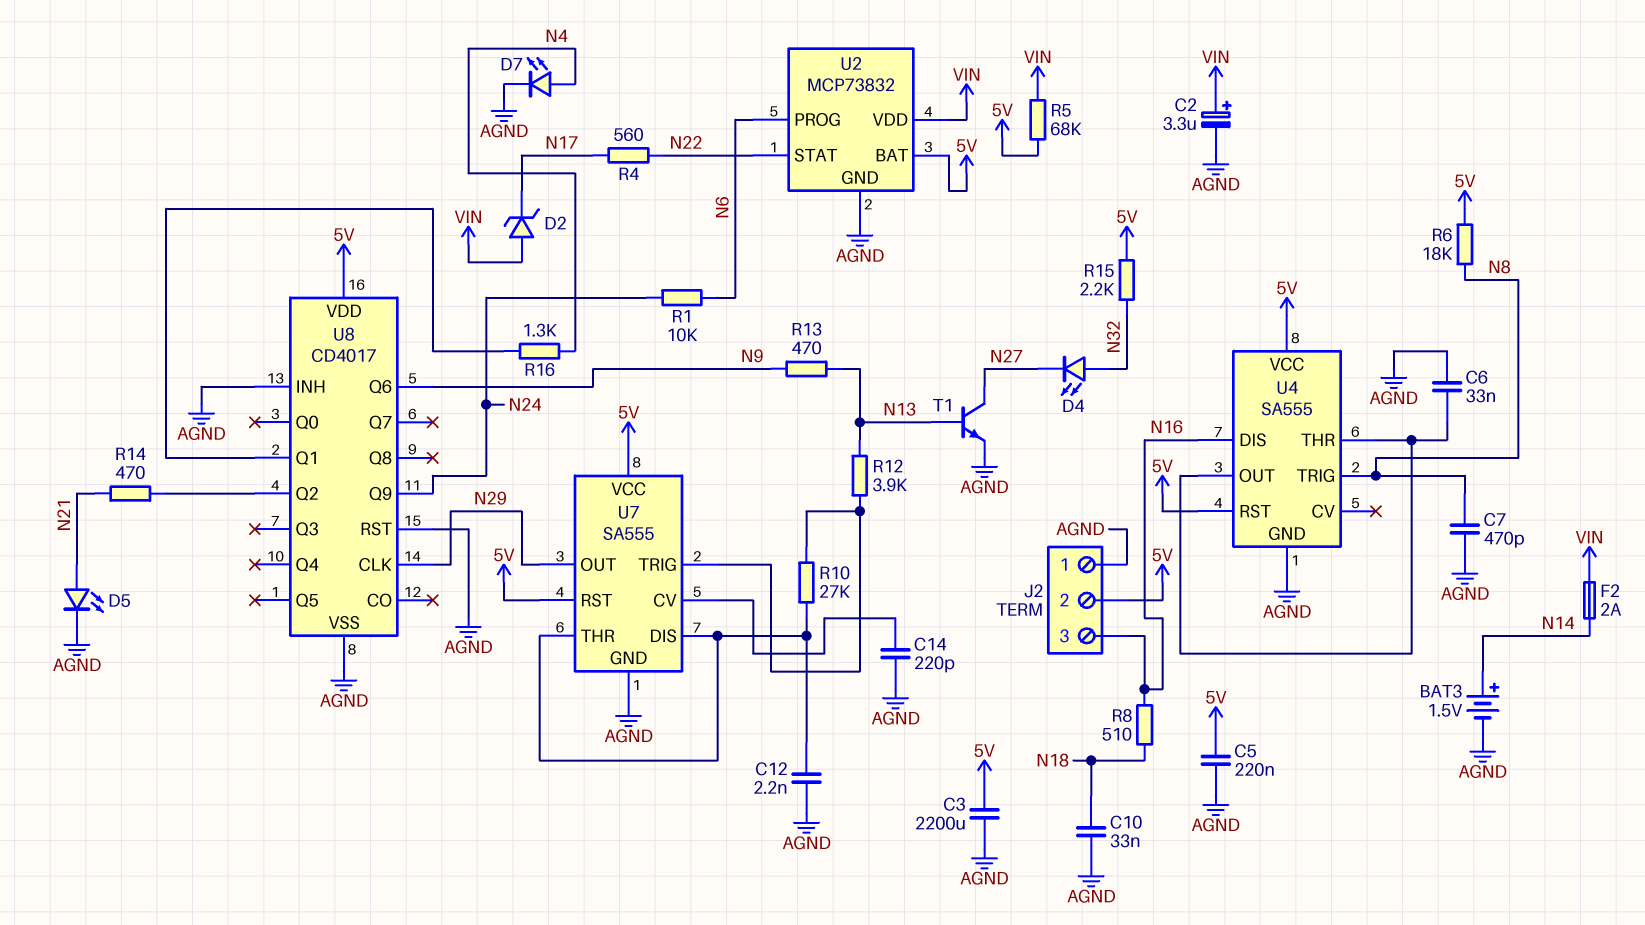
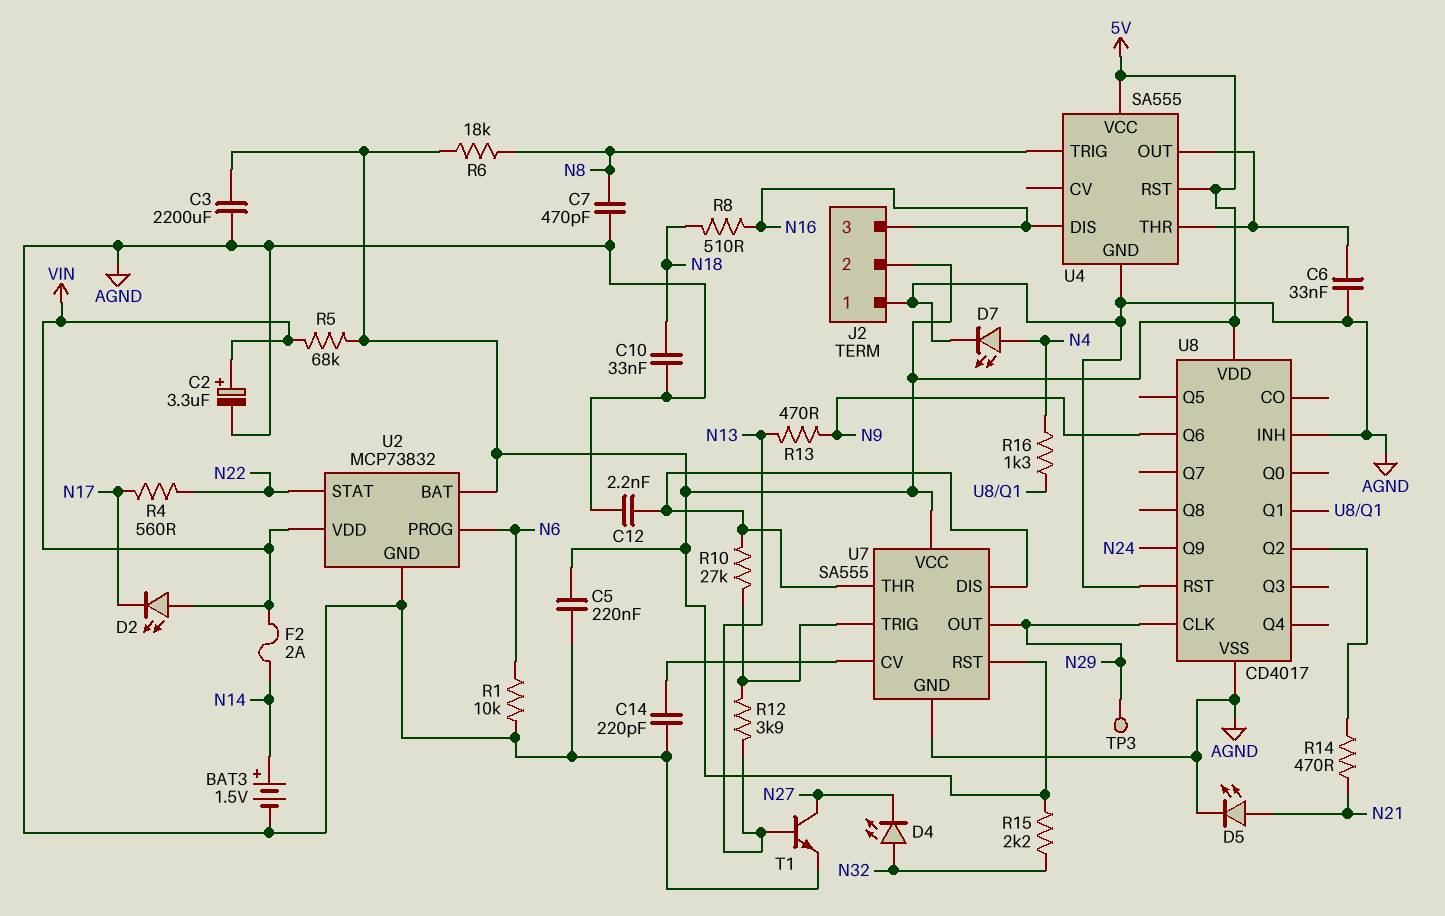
D2: zener (A VIN, K N17) -> LED (A VIN, K N17)
R1: 10k (N6, N24) -> 10k (AGND, N6)
TP3: none -> test point (N29)

